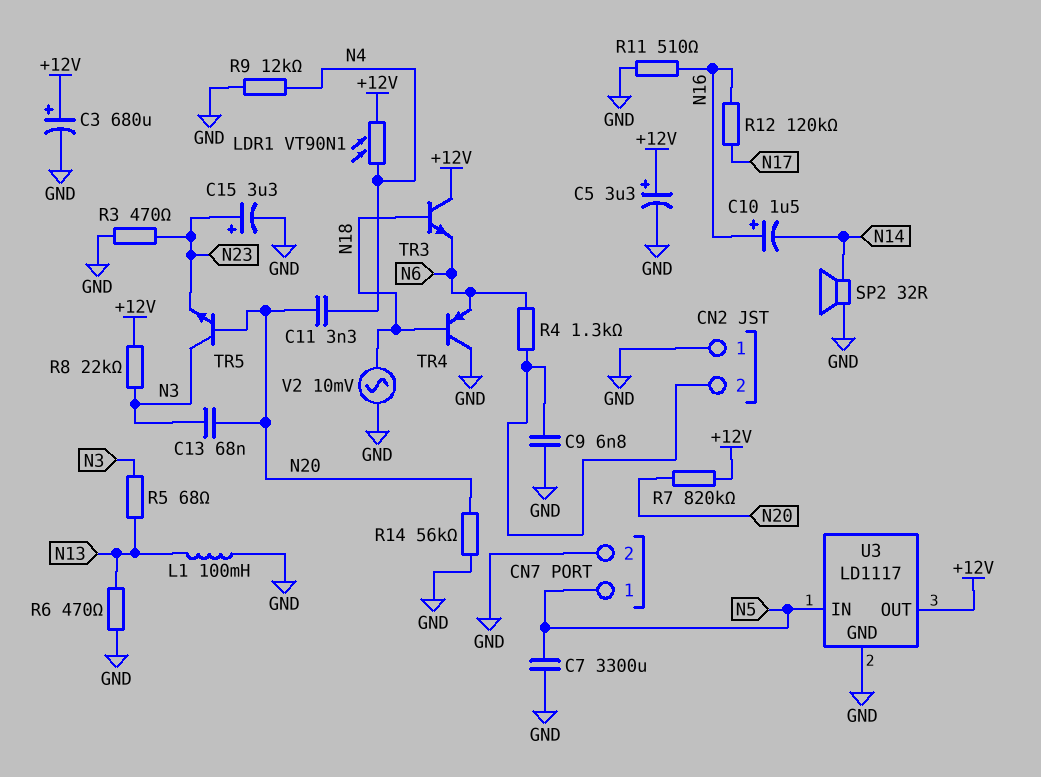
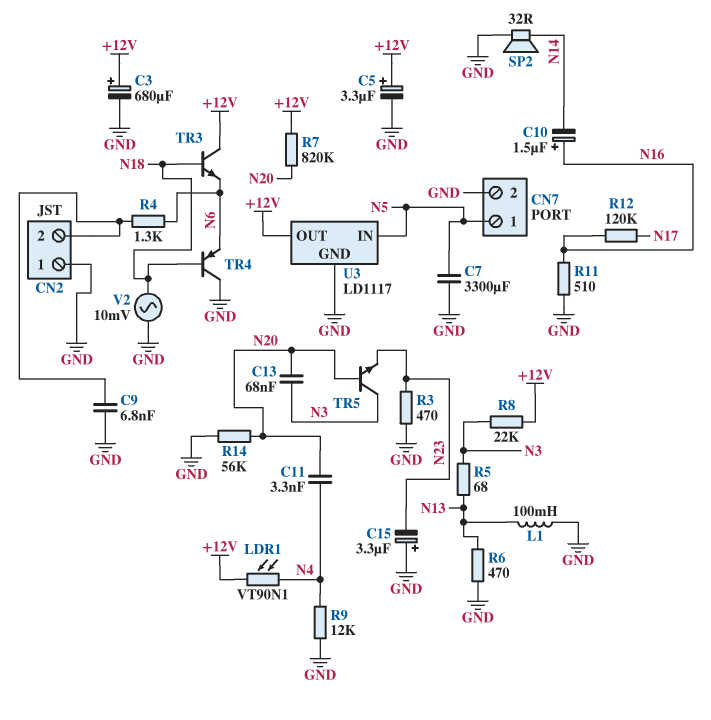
C15: 3.3uF (plus N23, minus GND) -> 3.3uF (plus GND, minus N23)

